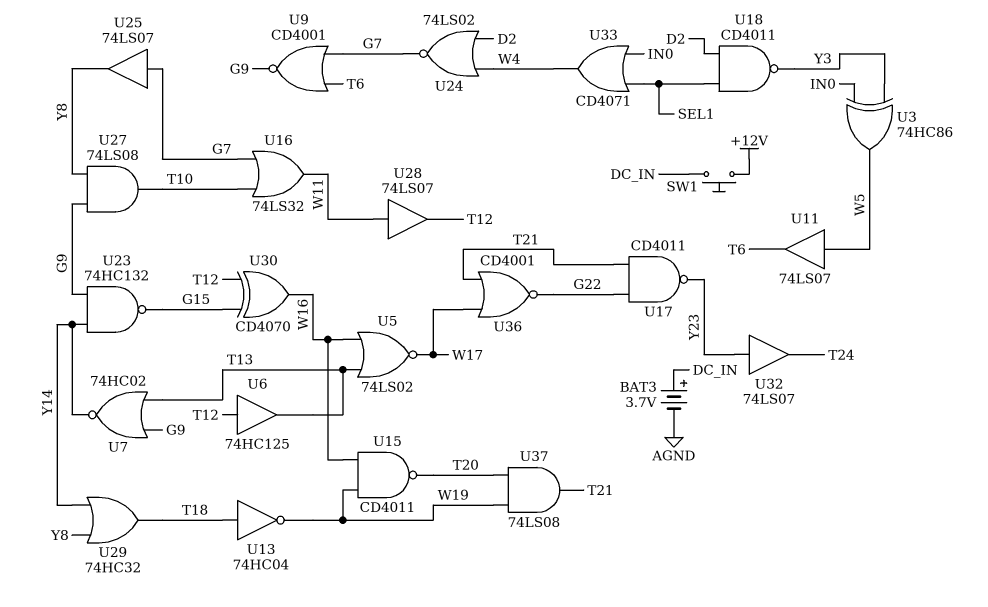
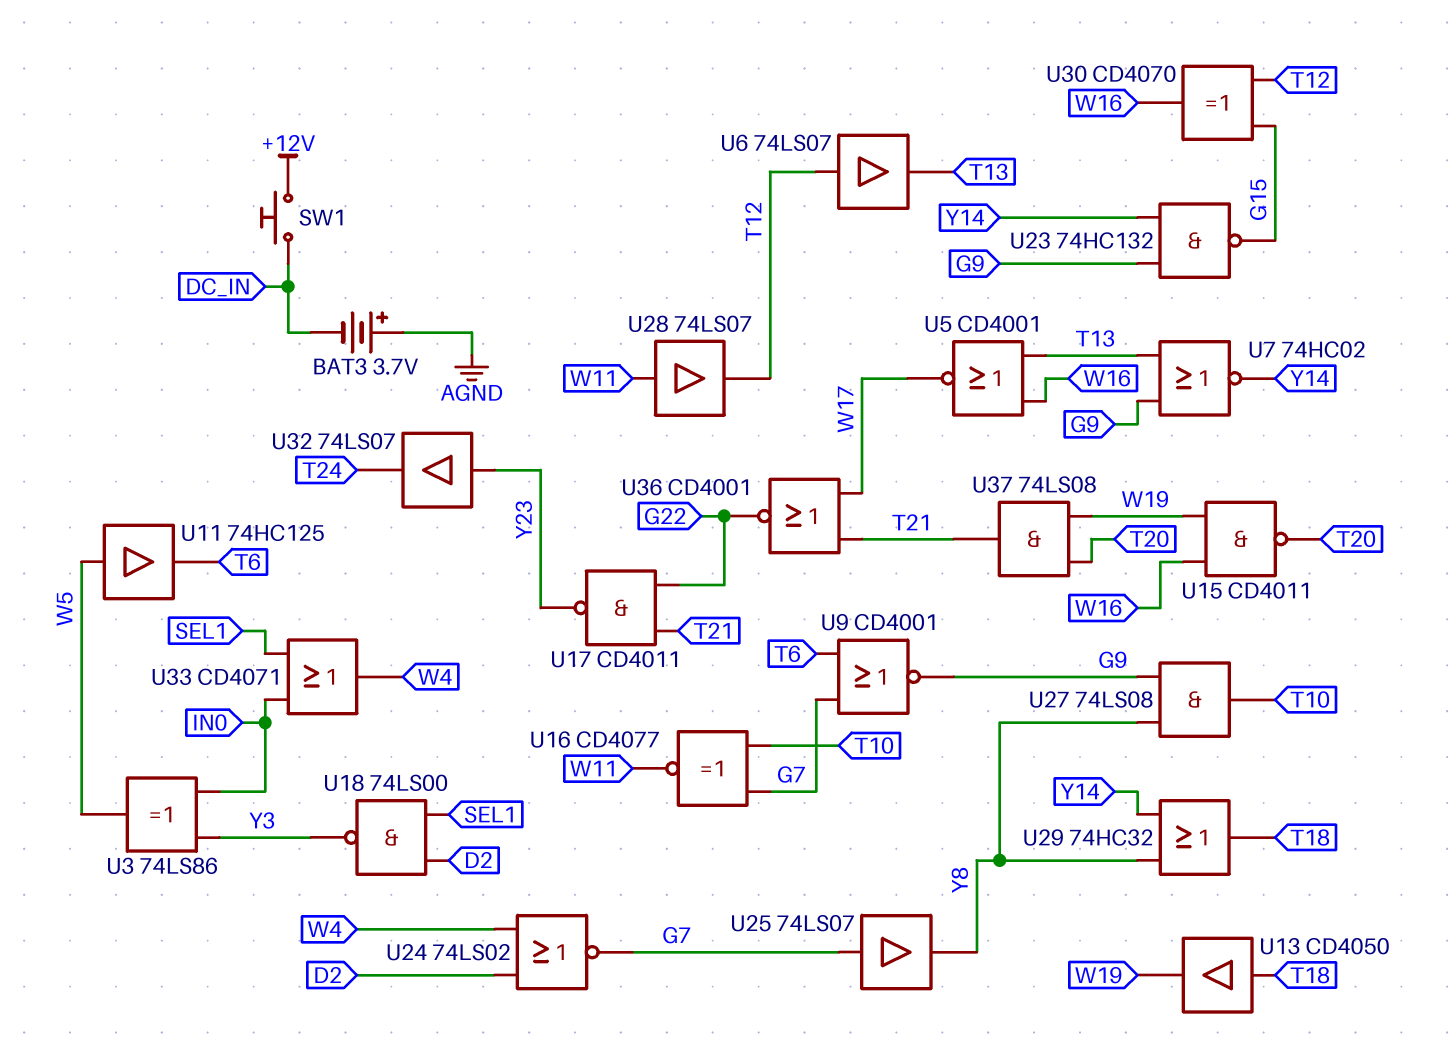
BAT3: 3.7V (plus DC_IN, minus AGND) -> 3.7V (plus AGND, minus DC_IN)
U3: XOR 74HC86 (in IN0, in Y3, out W5) -> XOR 74LS86 (in IN0, in Y3, out W5)
U5: NOR 74LS02 (in T13, in W16, out W17) -> NOR CD4001 (in T13, in W16, out W17)
U6: buffer 74HC125 (in T12, out T13) -> buffer 74LS07 (in T12, out T13)
U11: buffer 74LS07 (in W5, out T6) -> buffer 74HC125 (in W5, out T6)
U13: NOT 74HC04 (in T18, out W19) -> buffer CD4050 (in T18, out W19)
U16: OR 74LS32 (in G7, in T10, out W11) -> XNOR CD4077 (in G7, in T10, out W11)
U18: NAND CD4011 (in D2, in SEL1, out Y3) -> NAND 74LS00 (in D2, in SEL1, out Y3)

